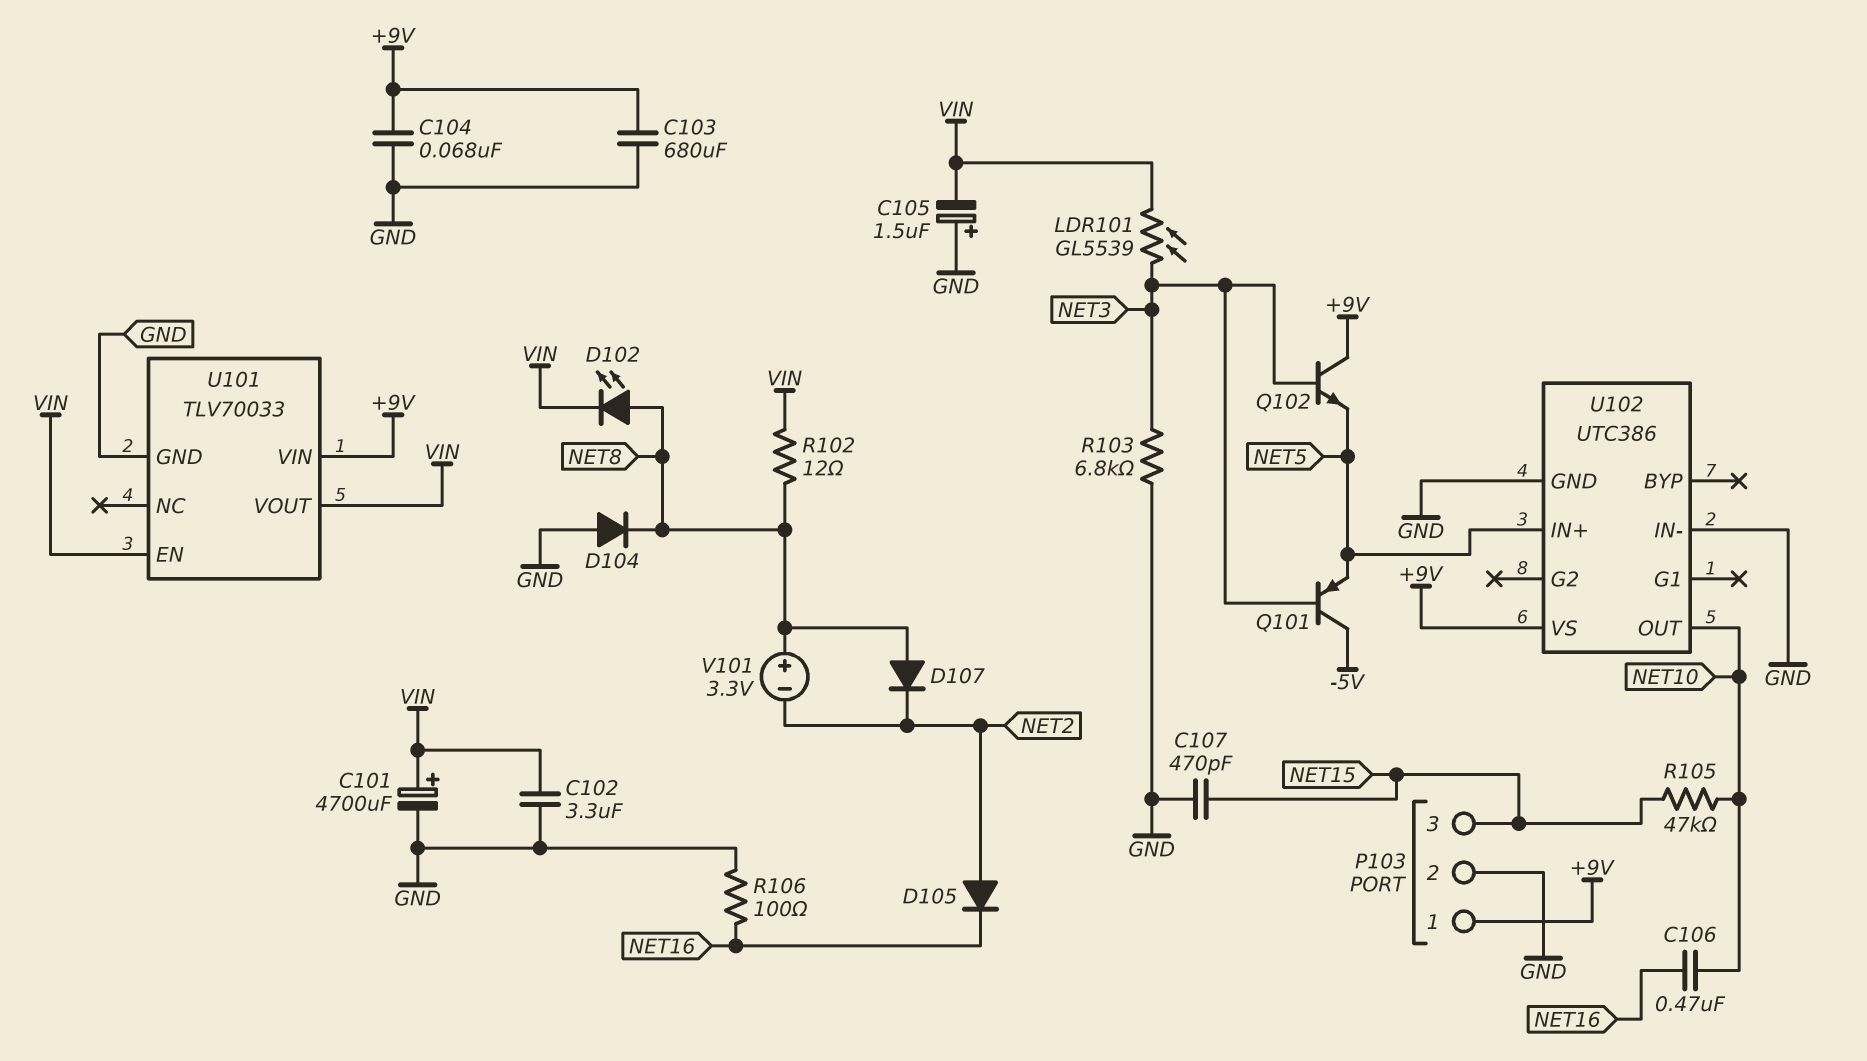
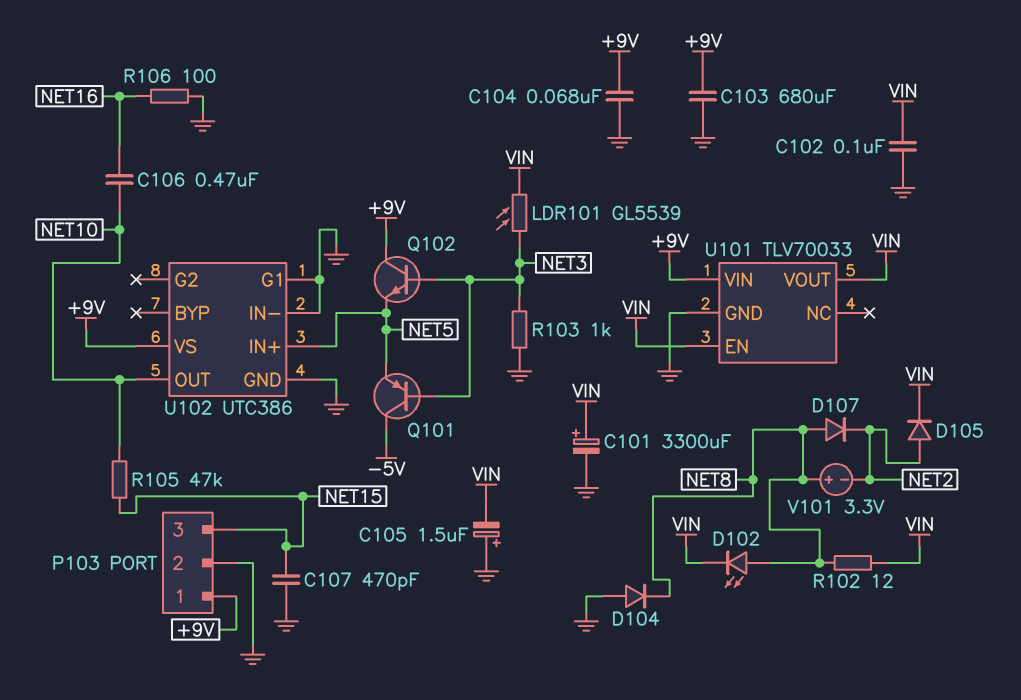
C101: 4700uF (plus VIN, minus GND) -> 3300uF (plus VIN, minus GND)
C102: 3.3uF (GND, VIN) -> 100nF (GND, VIN)
D105: diode (A NET2, K NET16) -> diode (A NET2, K VIN)
R103: 6.8k (GND, NET3) -> 1k (GND, NET3)
U102 pin G1: none -> GND

